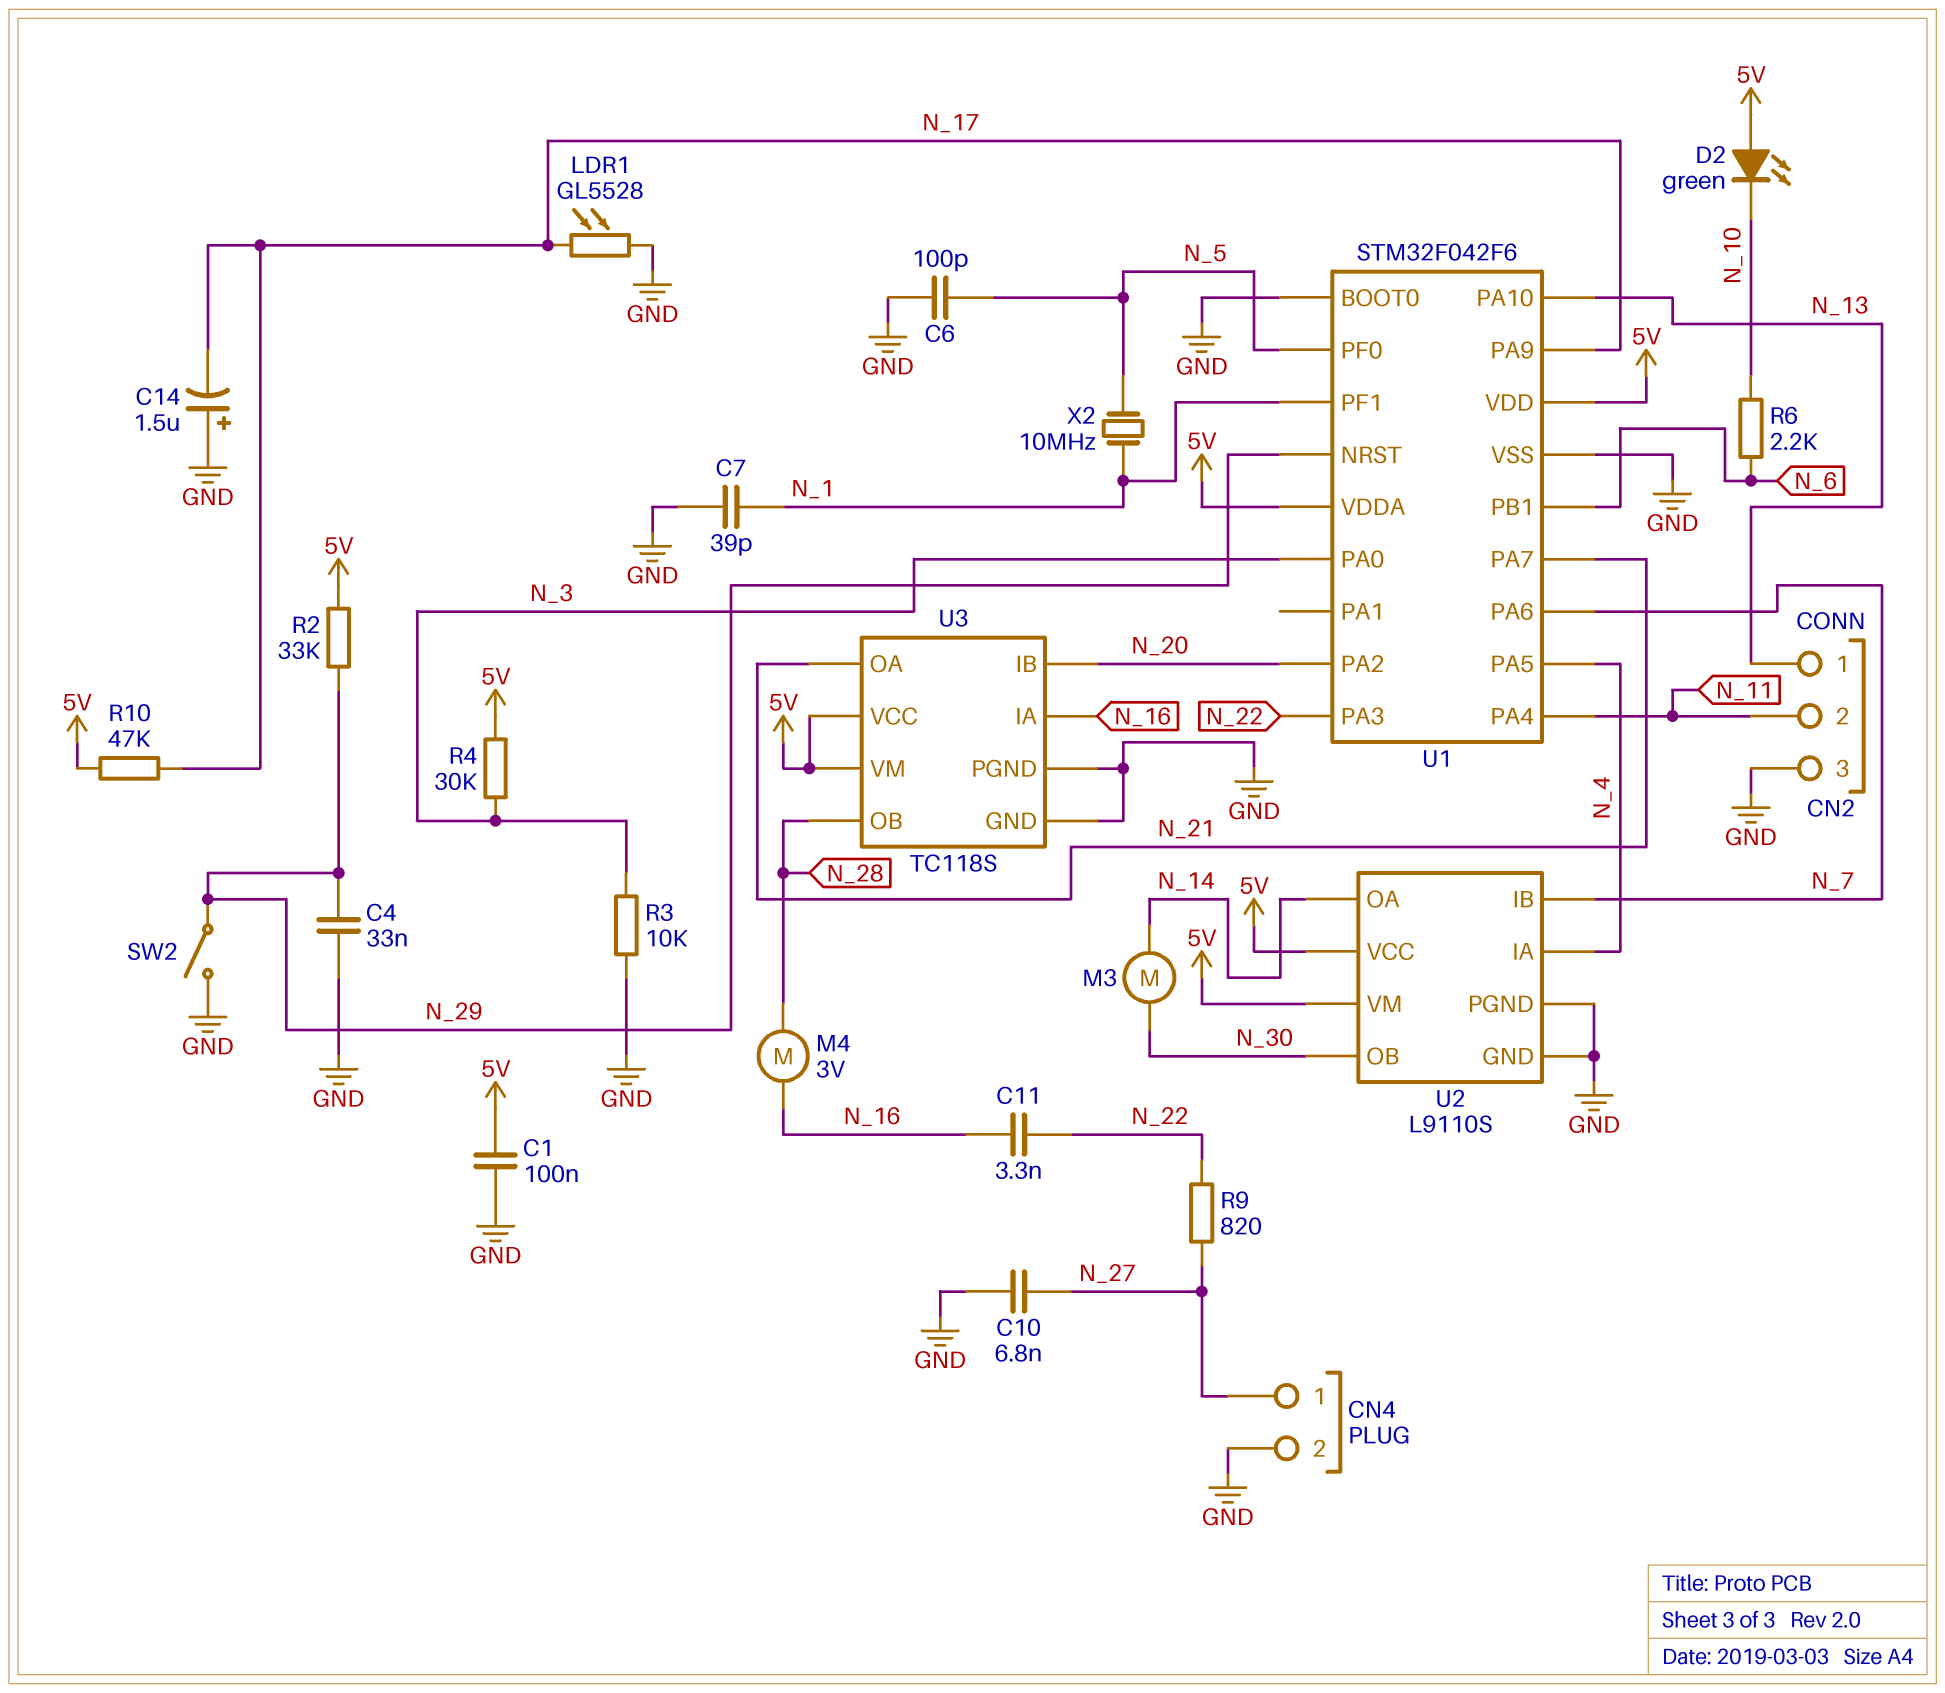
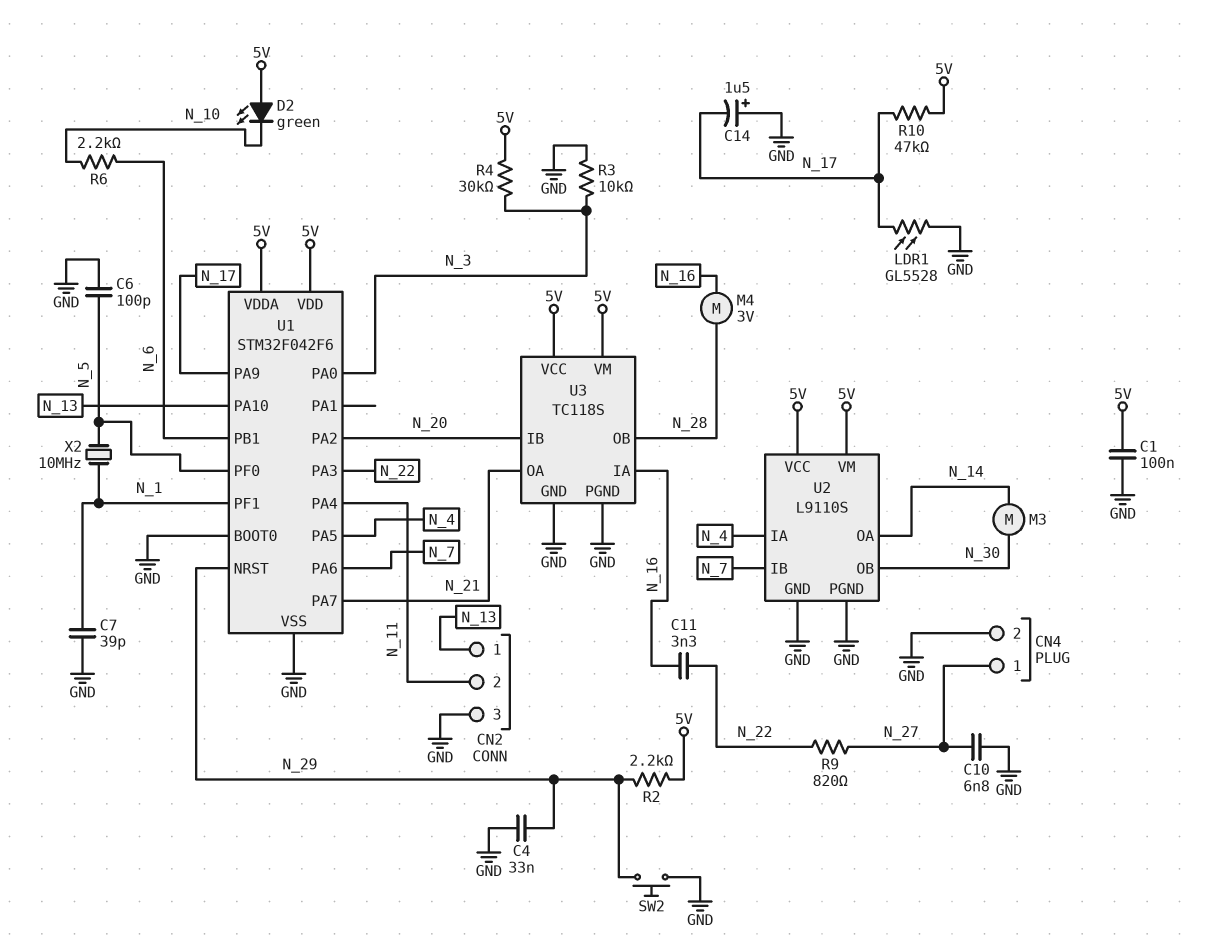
R2: 33k (5V, N_29) -> 2.2k (5V, N_29)
SW2: switch (GND, N_29) -> button (GND, N_29)

